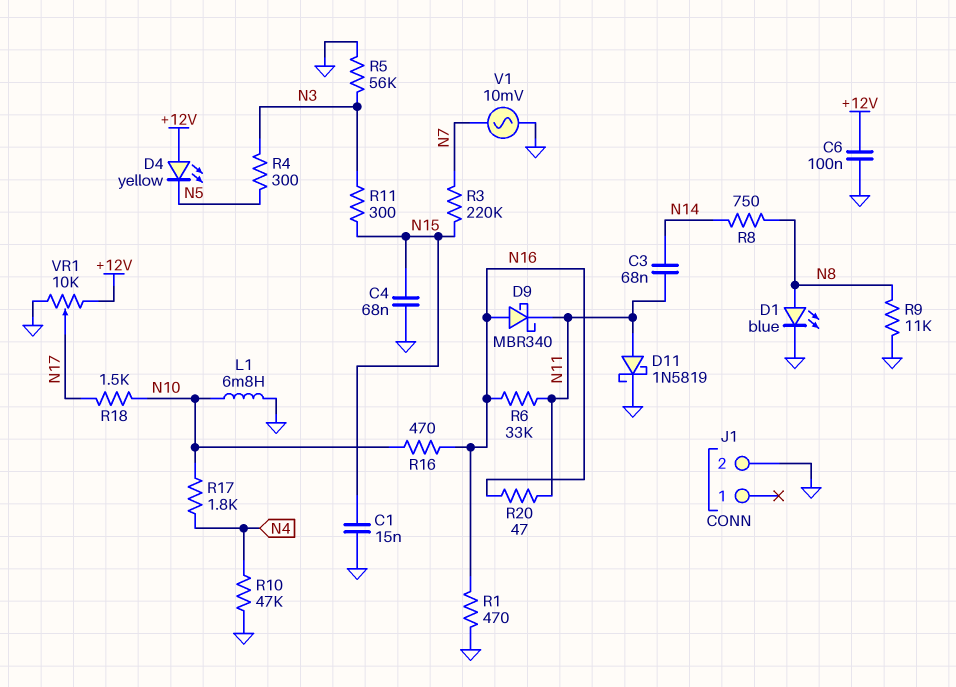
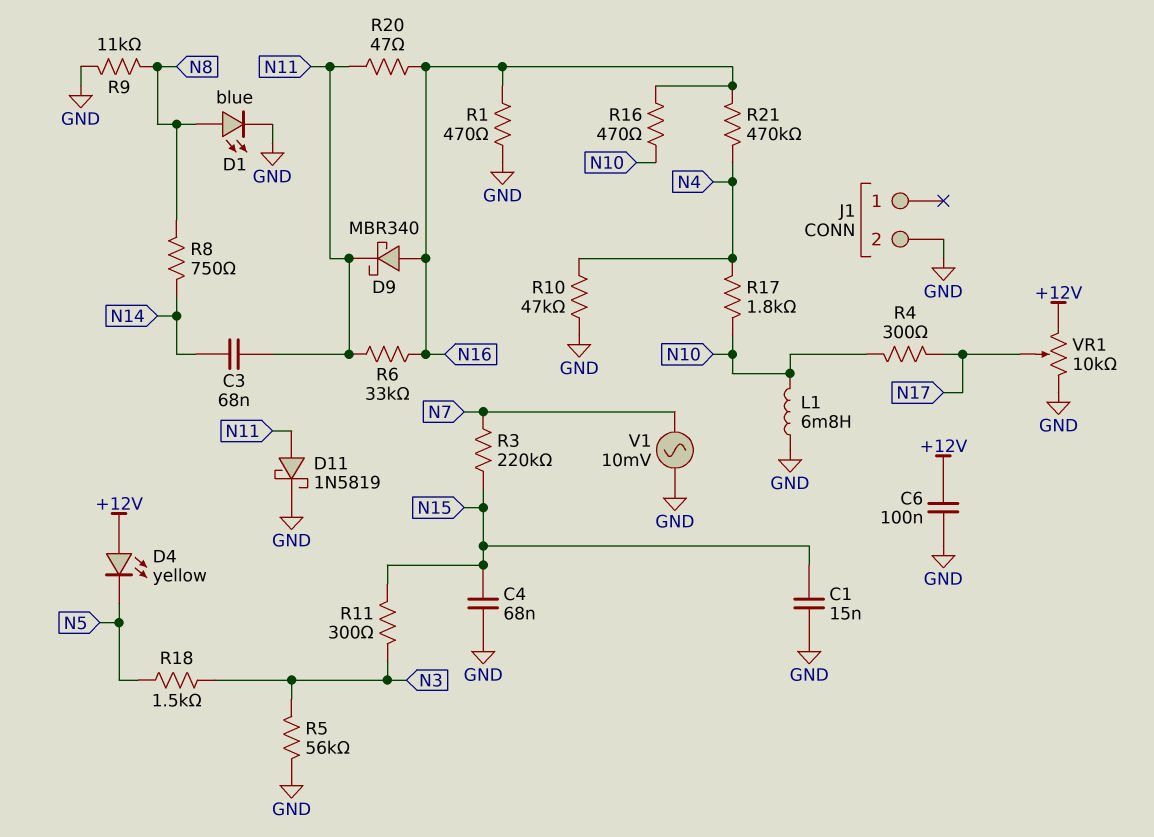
R4: 300 (N3, N5) -> 300 (N10, N17)
R18: 1.5k (N10, N17) -> 1.5k (N3, N5)
R21: none -> 470k (N4, N16)

